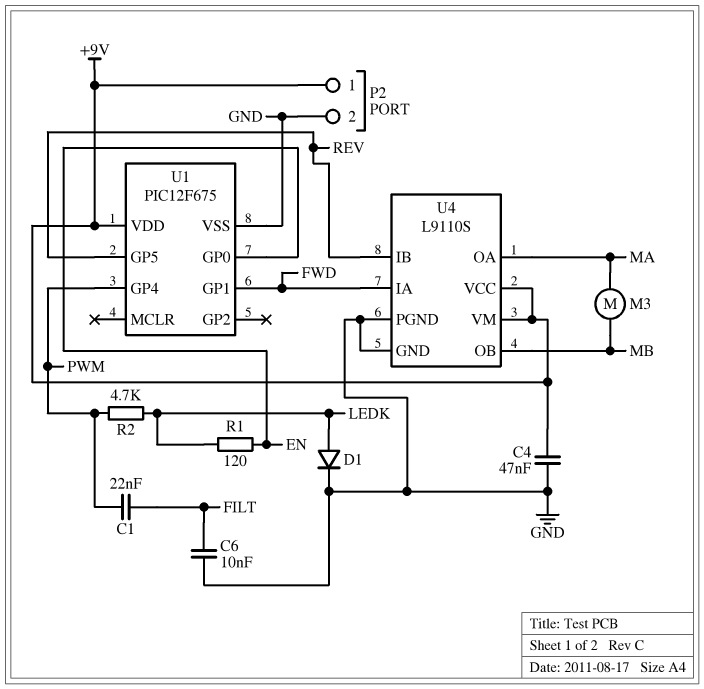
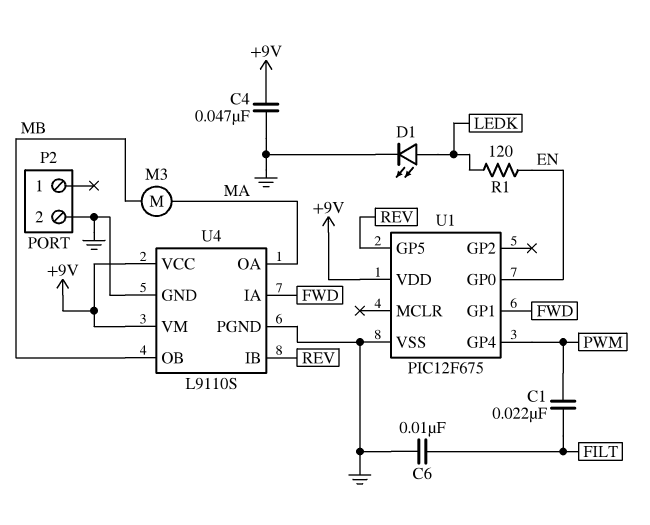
D1: diode (A LEDK, K GND) -> LED (A LEDK, K GND)
P2 pin 1: +9V -> none
R2: 4.7k (LEDK, PWM) -> none

